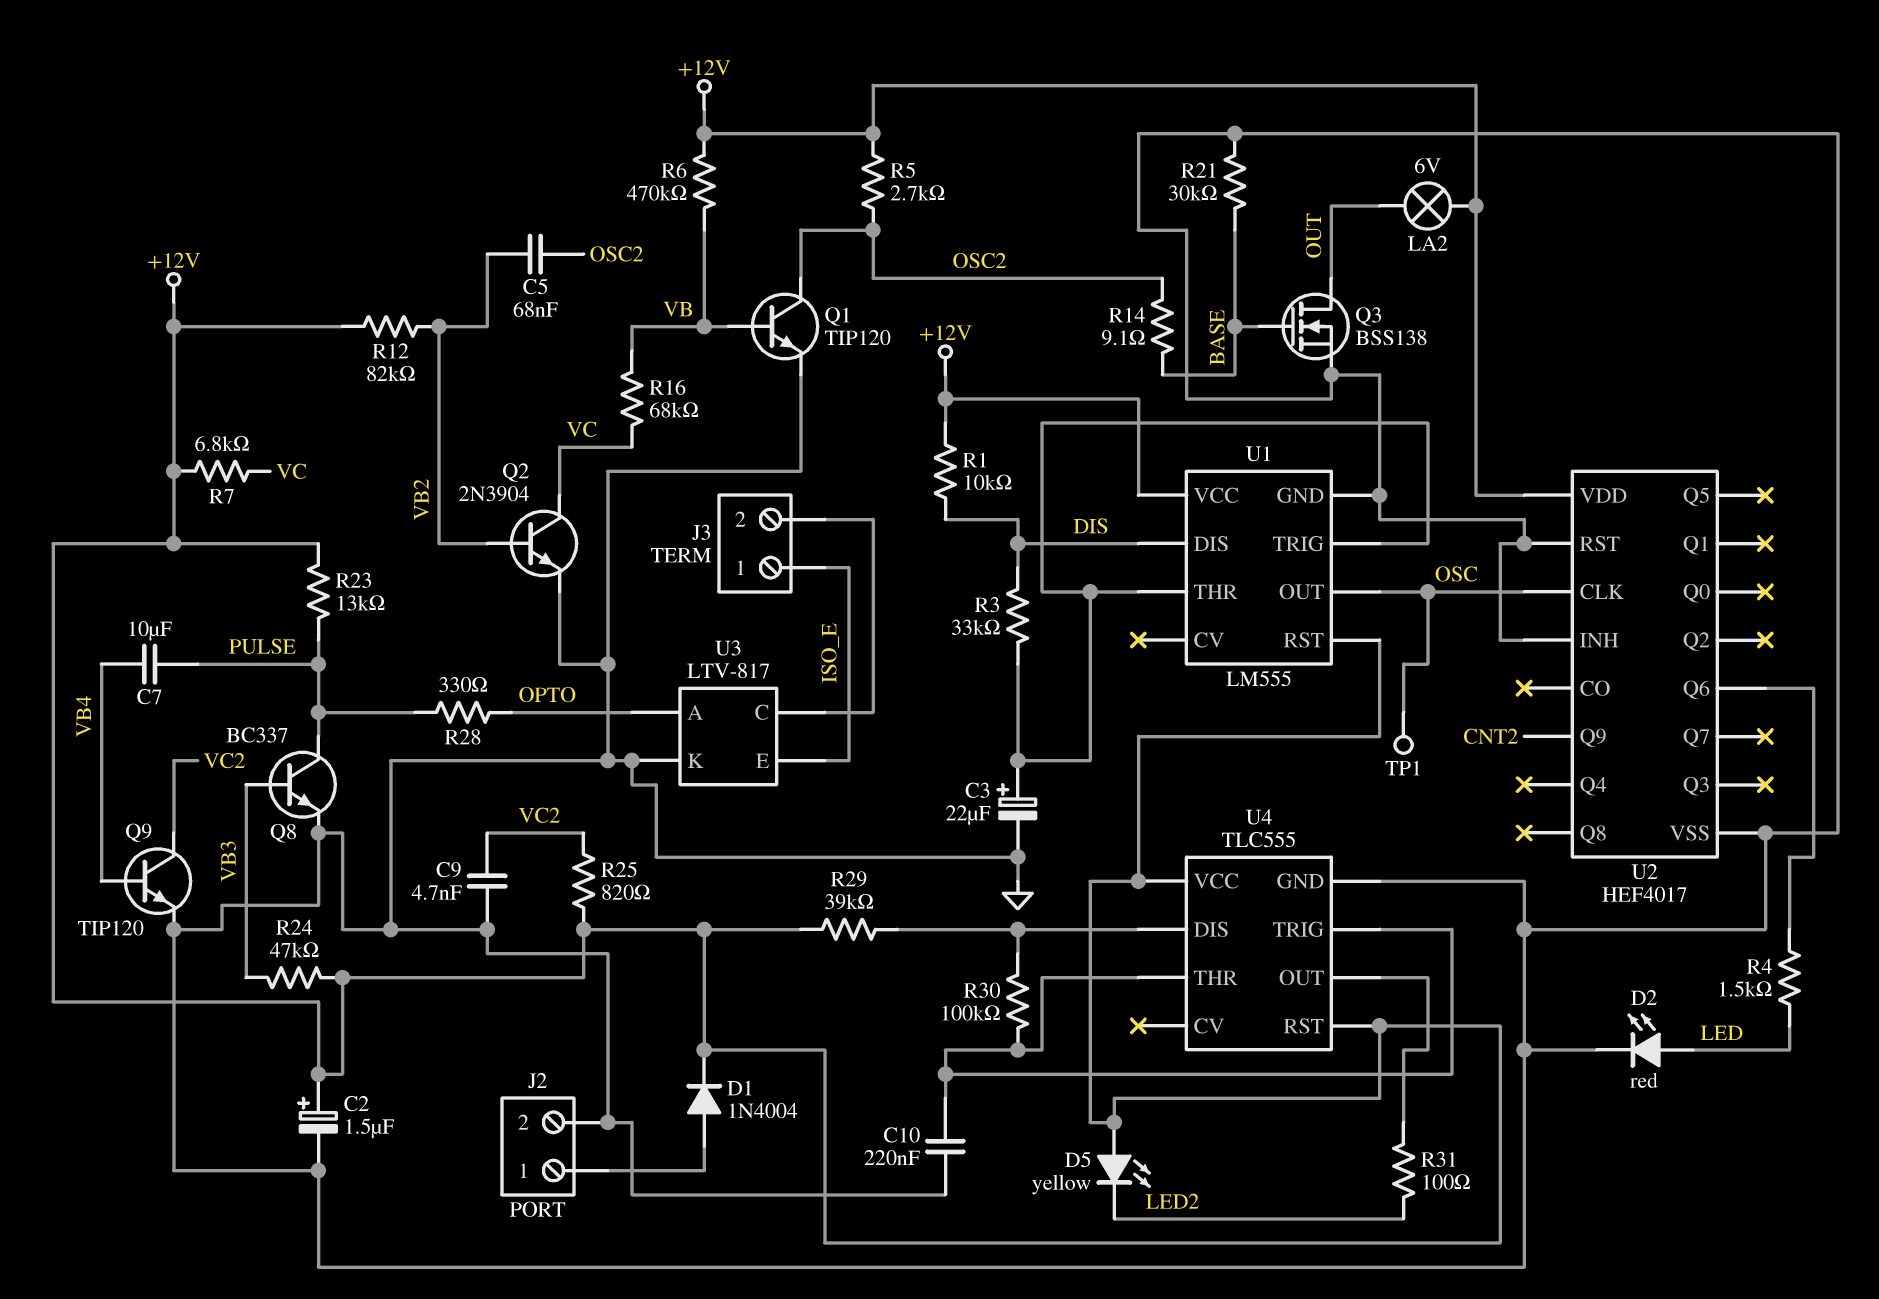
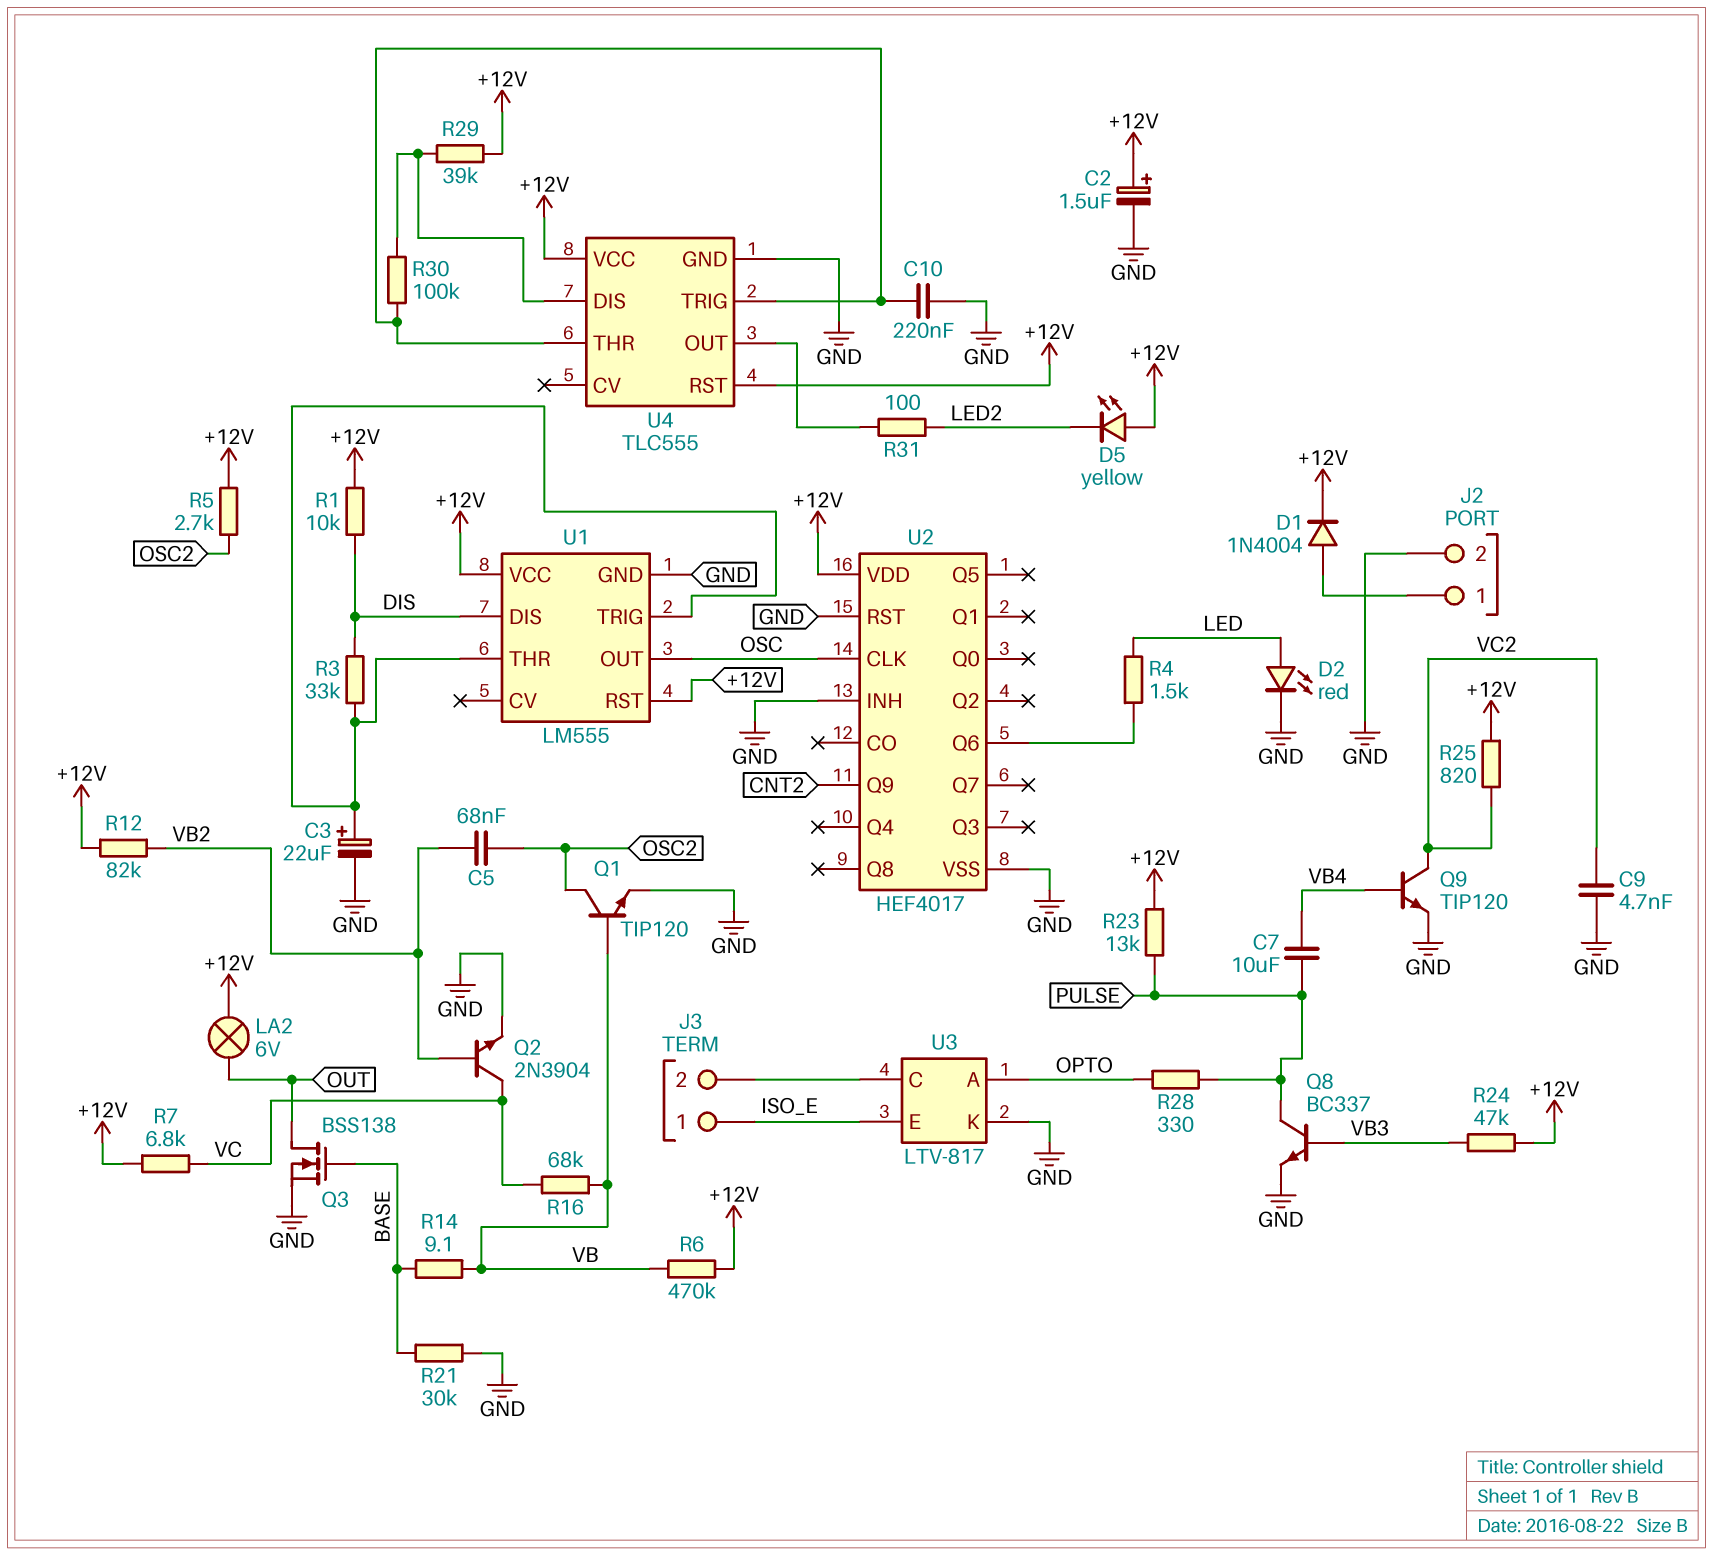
R14: 9.1 (BASE, OSC2) -> 9.1 (BASE, VB)
TP1: test point (OSC) -> none

